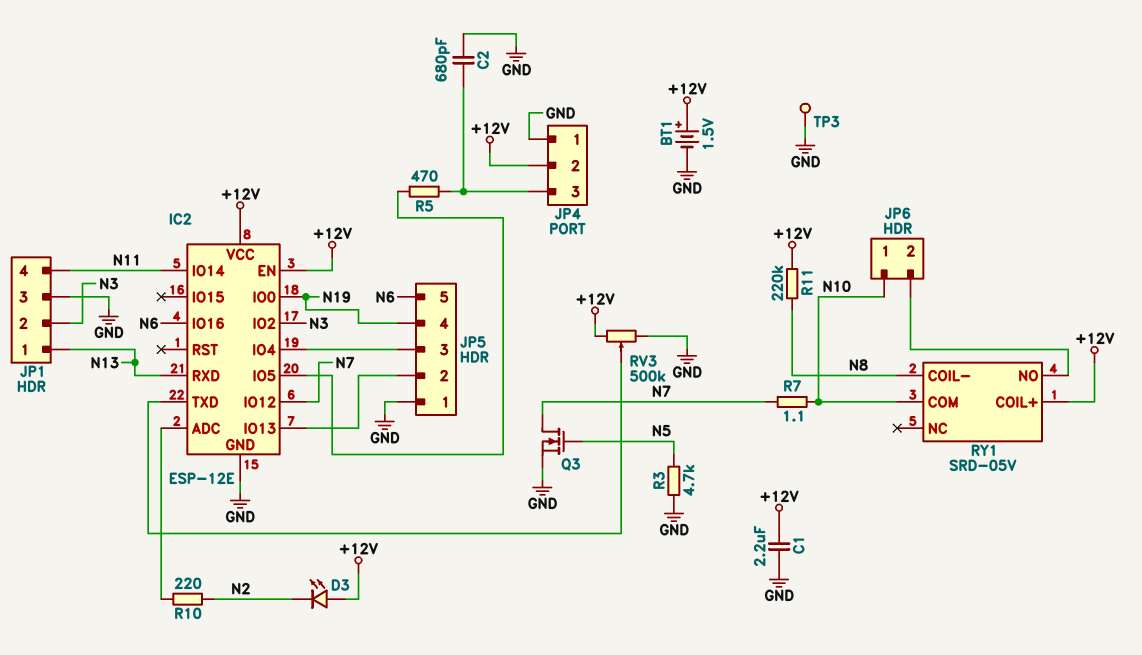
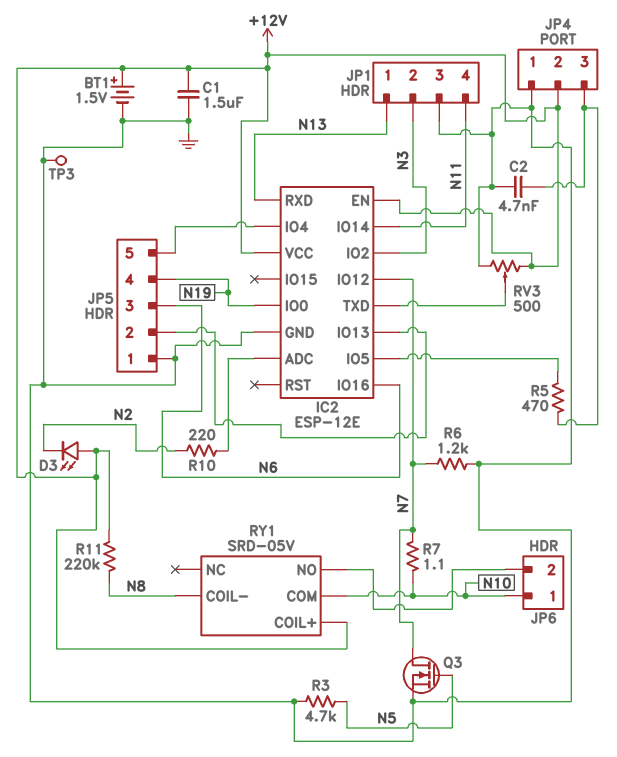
C1: 2.2uF (+12V, GND) -> 1.5uF (+12V, GND)
C2: 680pF (GND, JP4/3) -> 4.7nF (GND, JP4/3)
JP5 pin 3: IC2/IO4 -> N6
JP5 pin 5: N6 -> IC2/IO4
R6: none -> 1.2k (GND, N7)
RV3: 500k (+12V, GND, wiper IC2/TXD) -> 500 (+12V, GND, wiper IC2/TXD)

